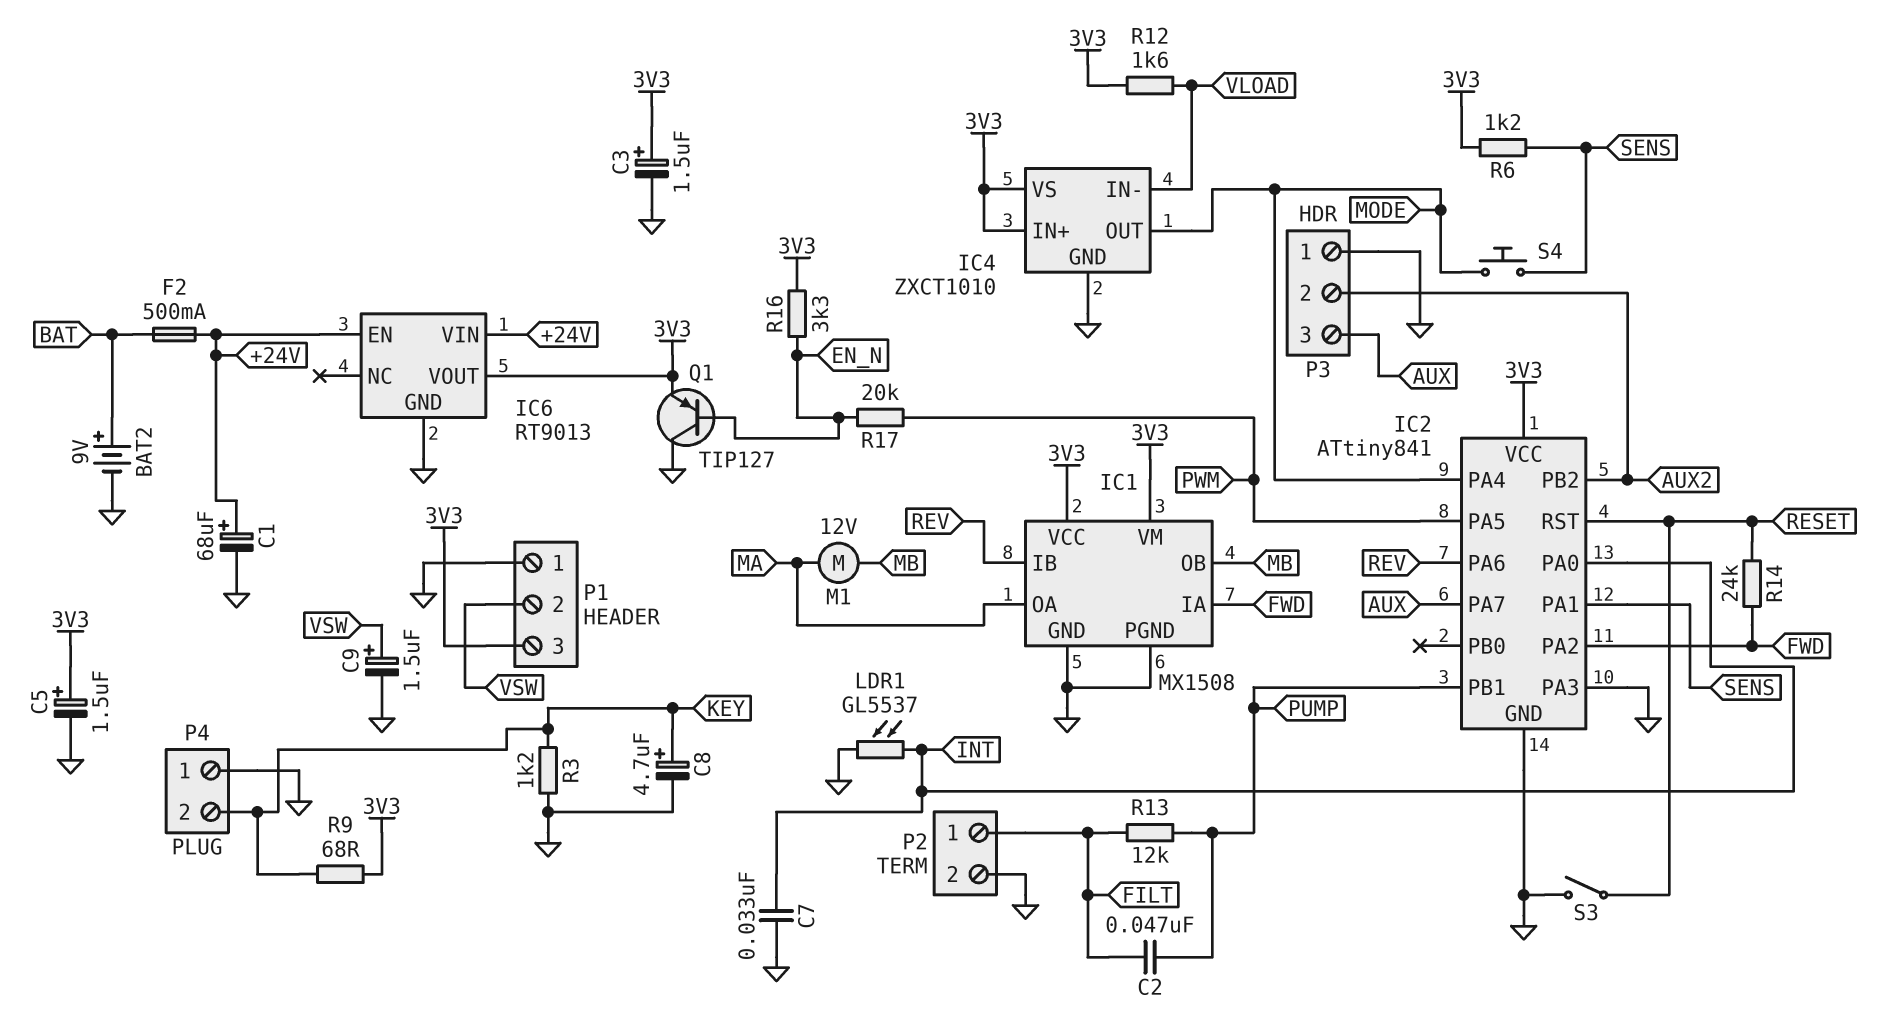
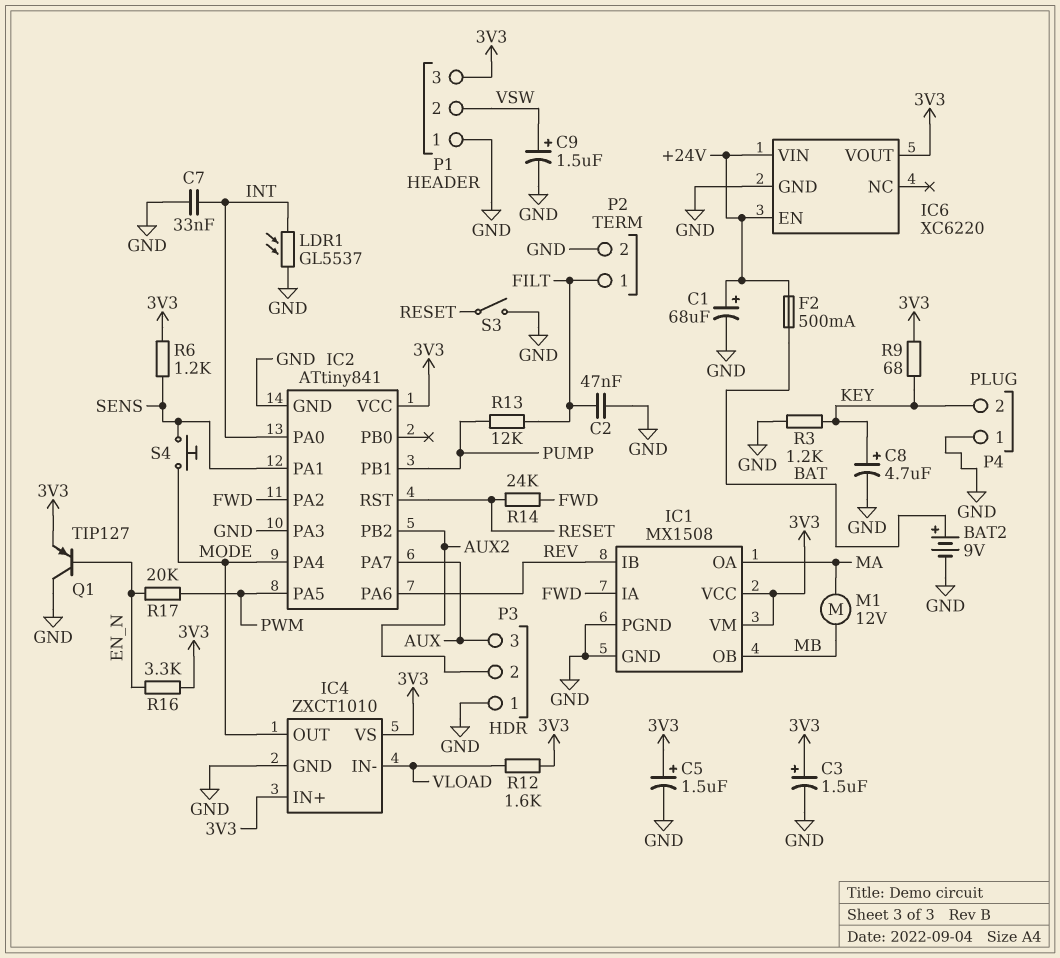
C2: 47nF (FILT, PUMP) -> 47nF (FILT, GND)
IC6: RT9013 -> XC6220

